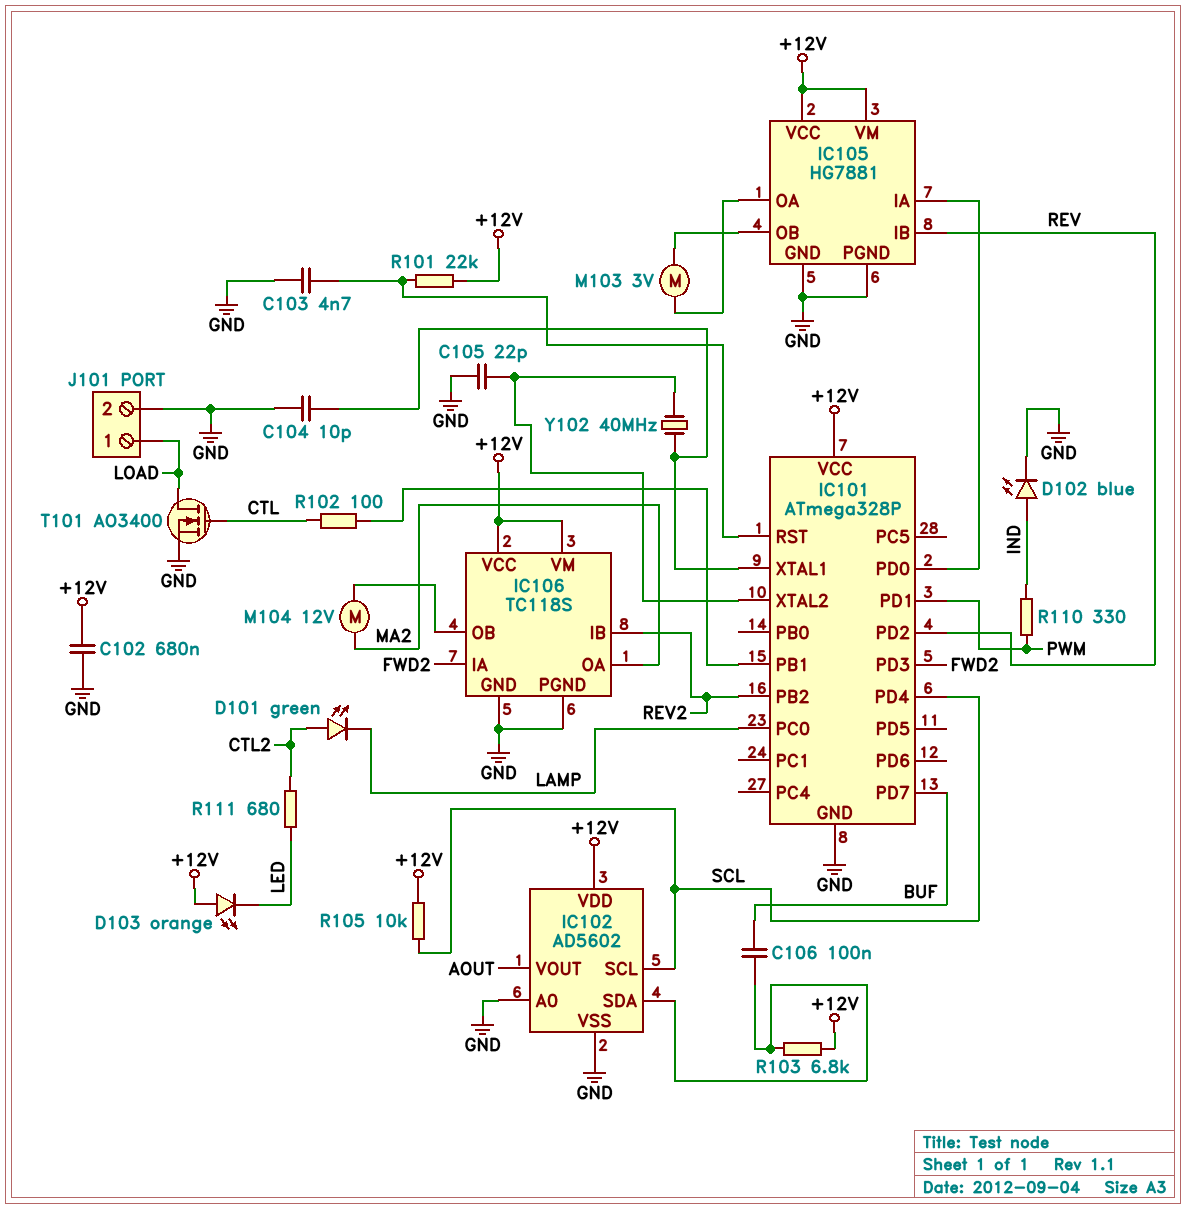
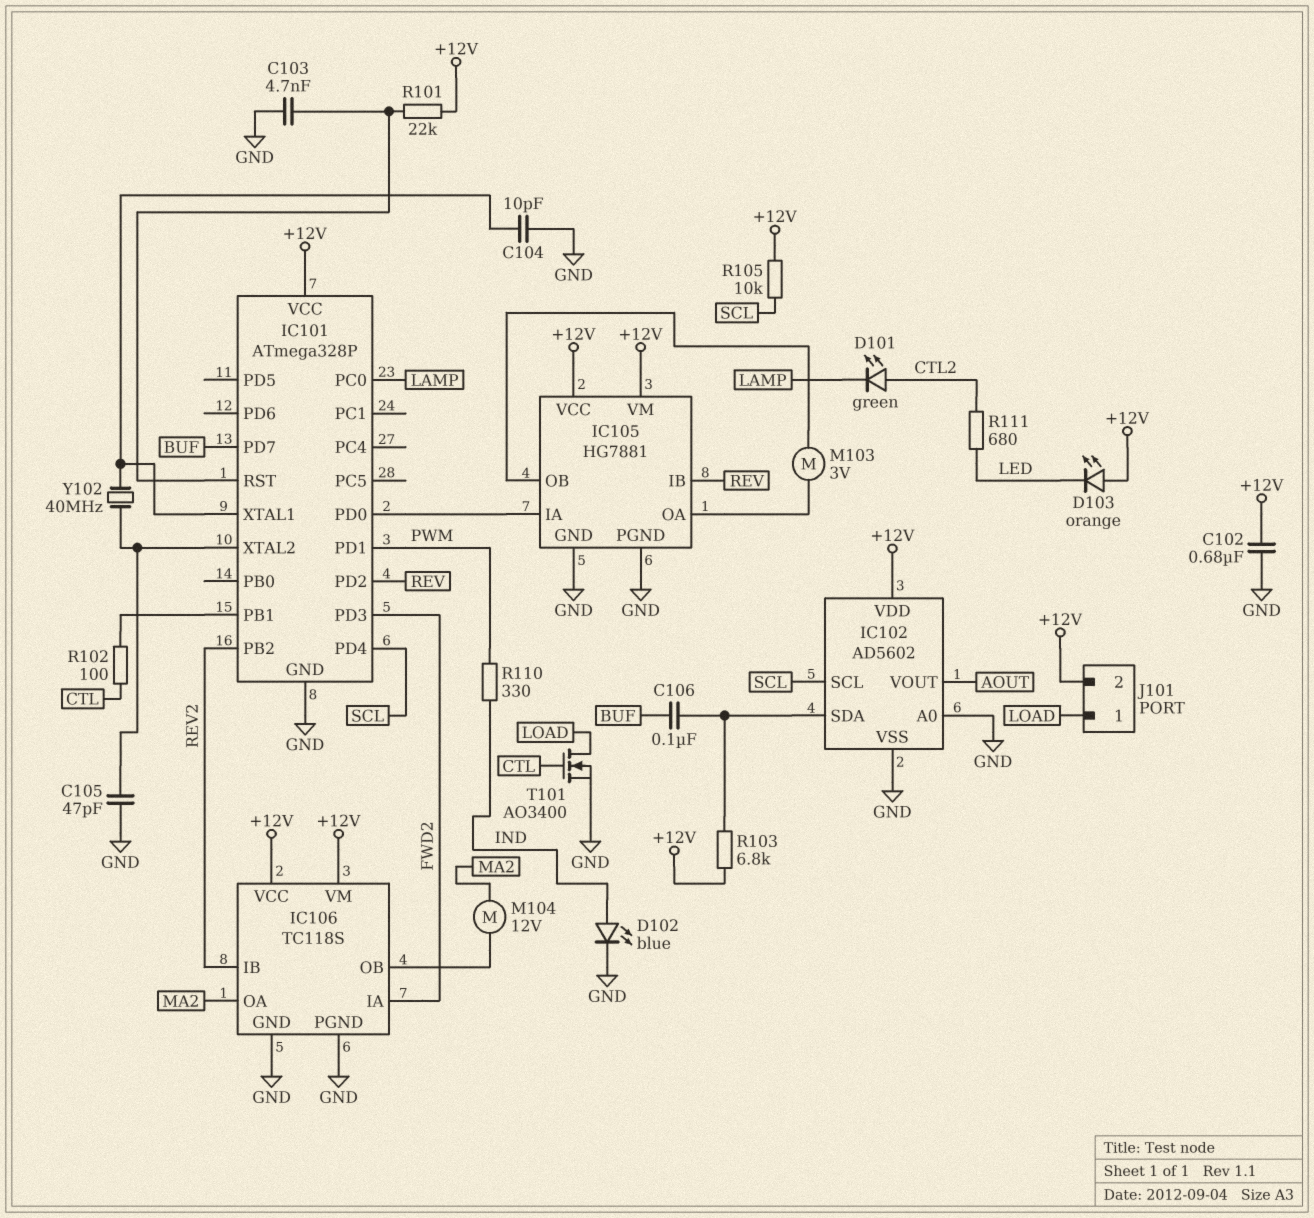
C105: 22pF (GND, IC101/XTAL2) -> 47pF (GND, IC101/XTAL2)
J101 pin 2: GND -> +12V

